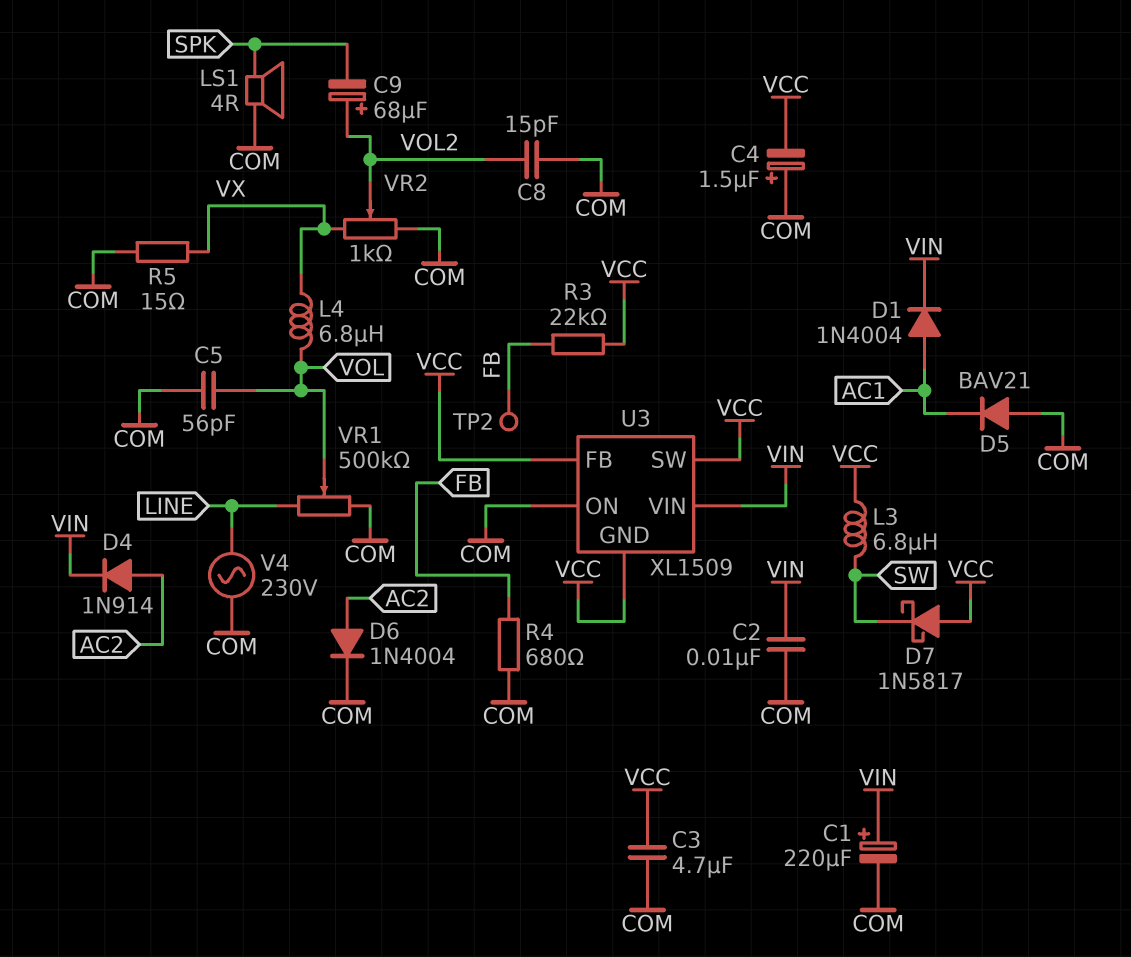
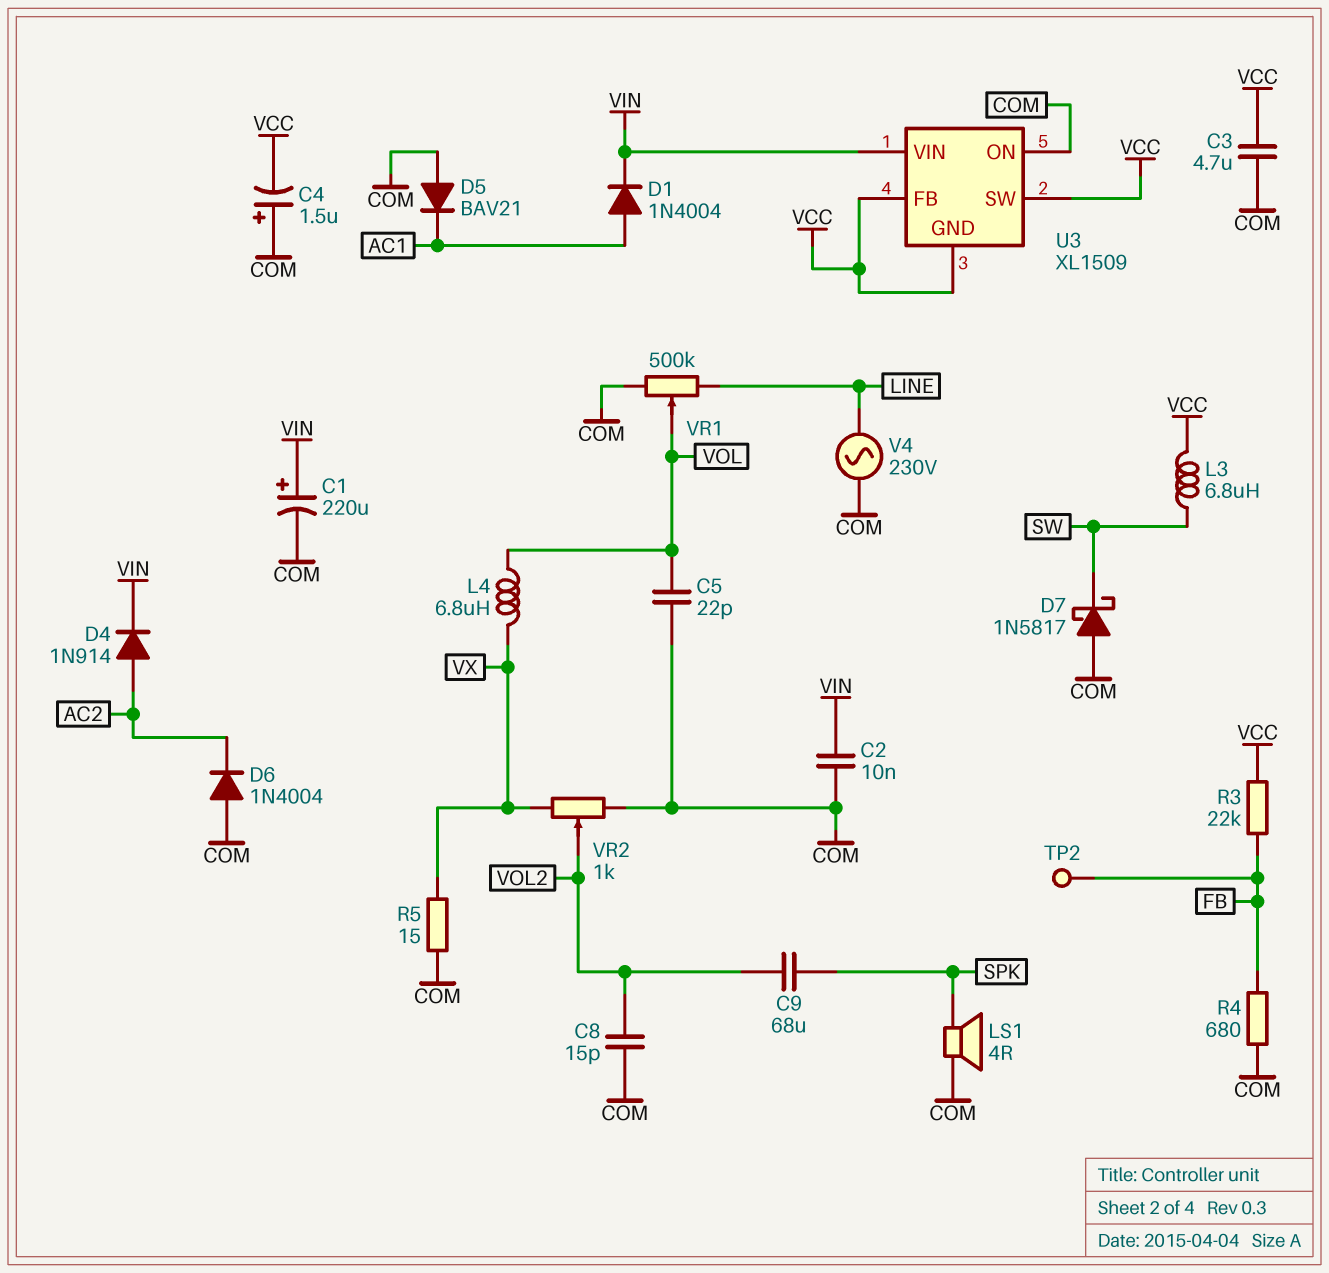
C5: 56pF (COM, VOL) -> 22pF (COM, VOL)
C9: 68uF (plus VOL2, minus SPK) -> 68uF (SPK, VOL2)
D6: diode 1N4004 (A AC2, K COM) -> diode 1N4004 (A COM, K AC2)
D7: schottky 1N5817 (A VCC, K SW) -> schottky 1N5817 (A COM, K SW)

